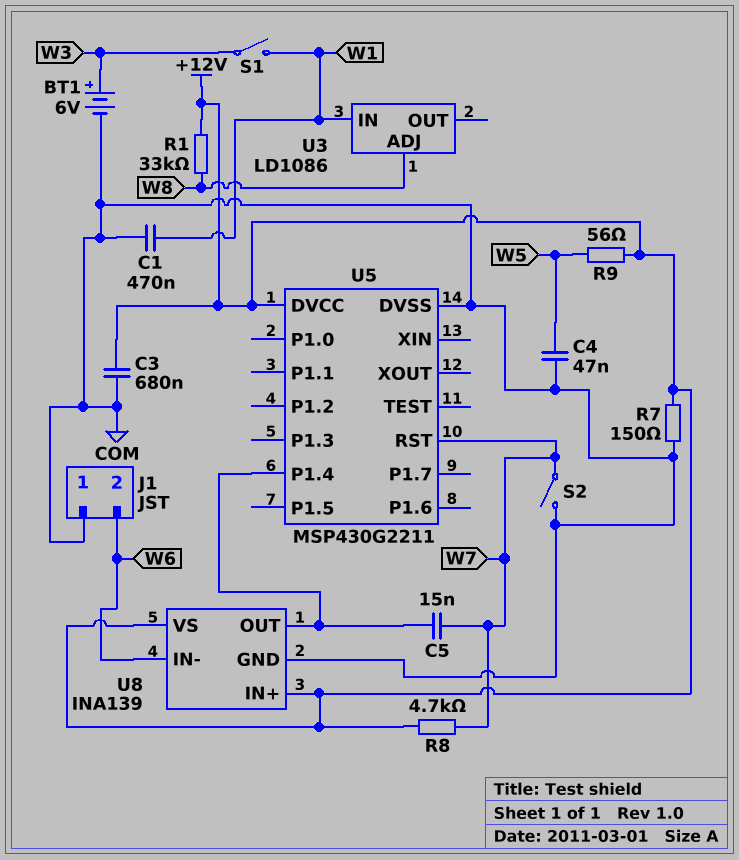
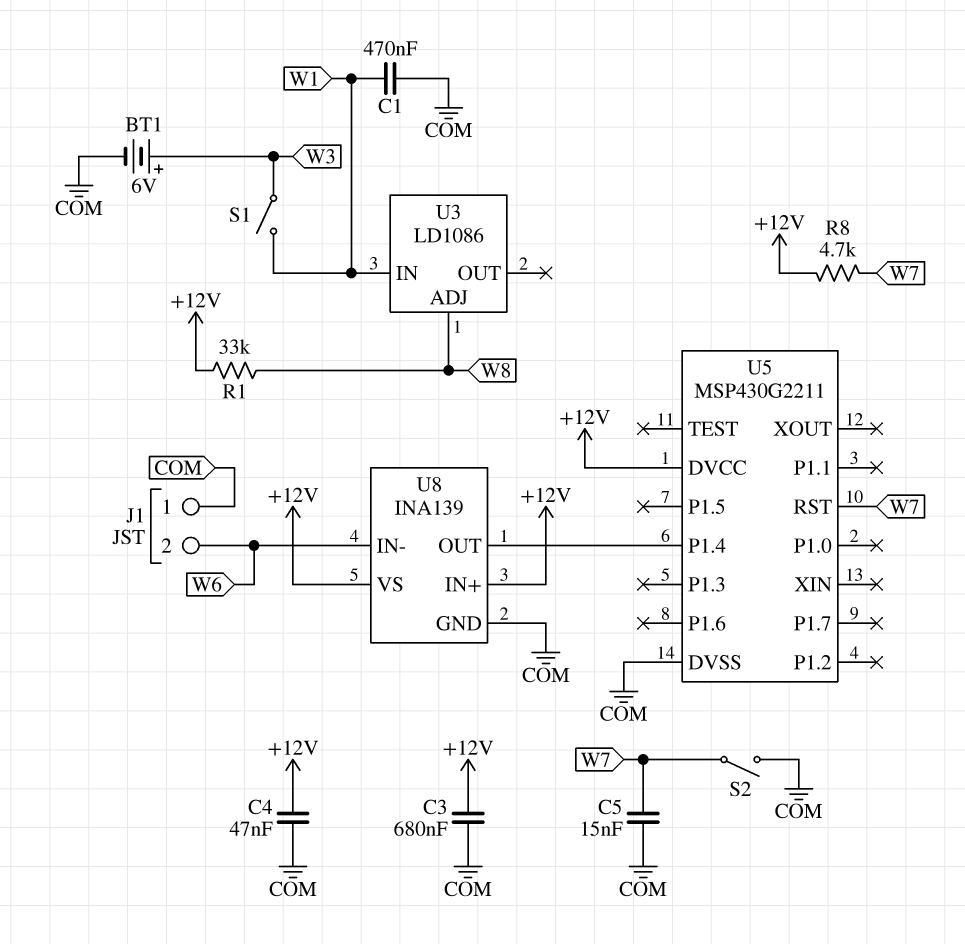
C4: 47nF (COM, W5) -> 47nF (+12V, COM)
C5: 15nF (U5/P1.4, W7) -> 15nF (COM, W7)
R7: 150 (+12V, COM) -> none
R9: 56 (+12V, W5) -> none

